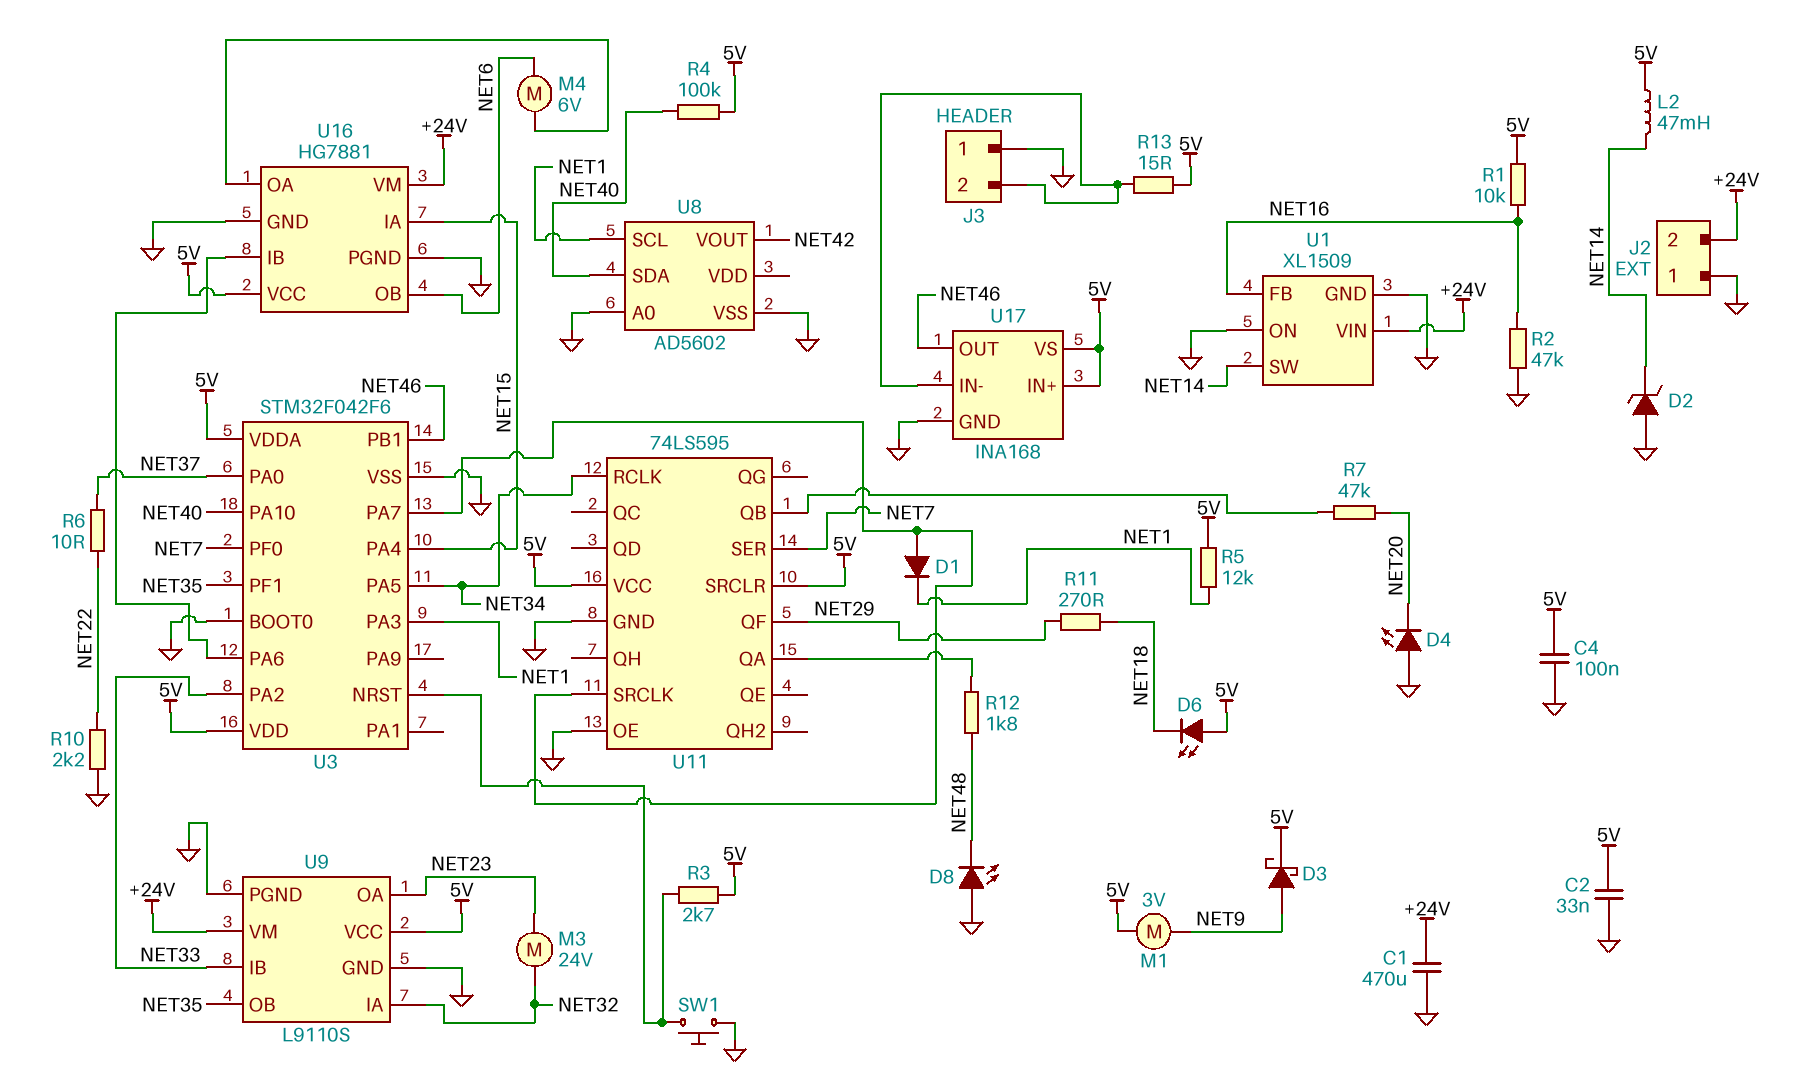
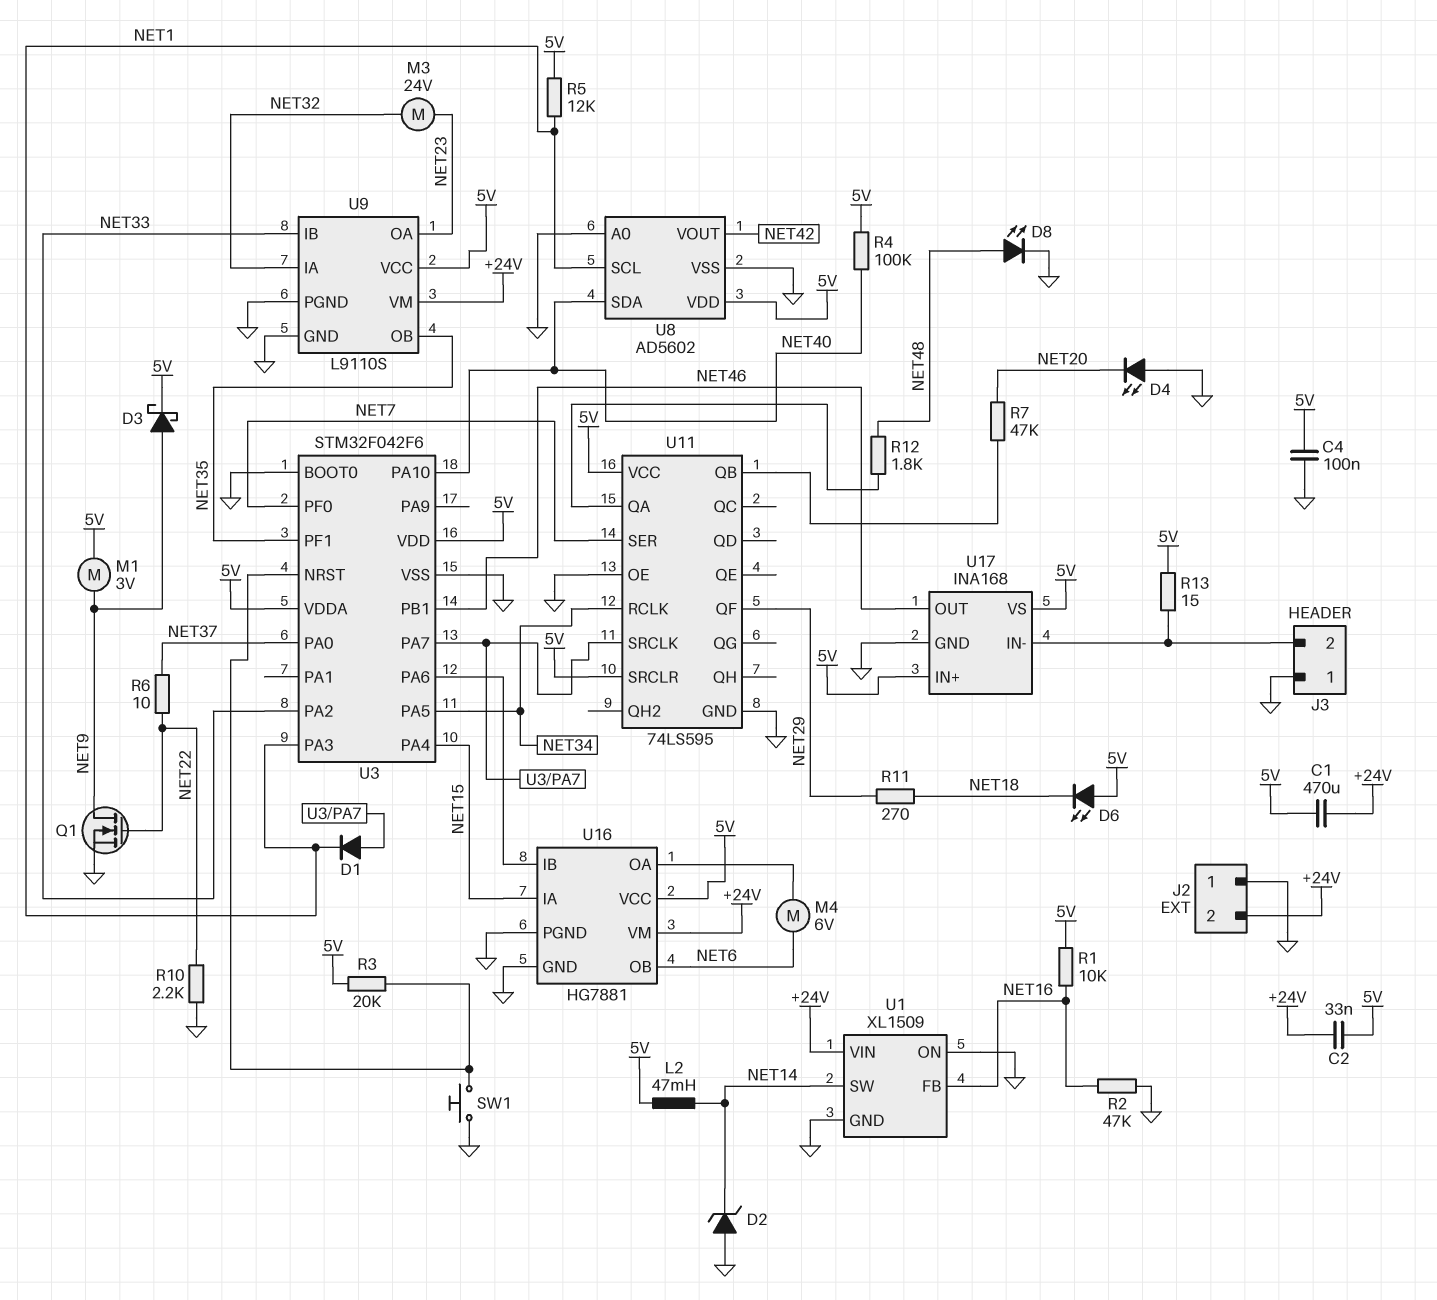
C1: 470uF (+24V, GND) -> 470uF (+24V, 5V)
C2: 33nF (5V, GND) -> 33nF (+24V, 5V)
D8: LED (A GND, K NET48) -> LED (A NET48, K GND)
Q1: none -> NMOS (G NET22, D NET9, S GND)
R3: 2.7k (5V, U3/NRST) -> 20k (5V, U3/NRST)
U8 pin VDD: none -> 5V

